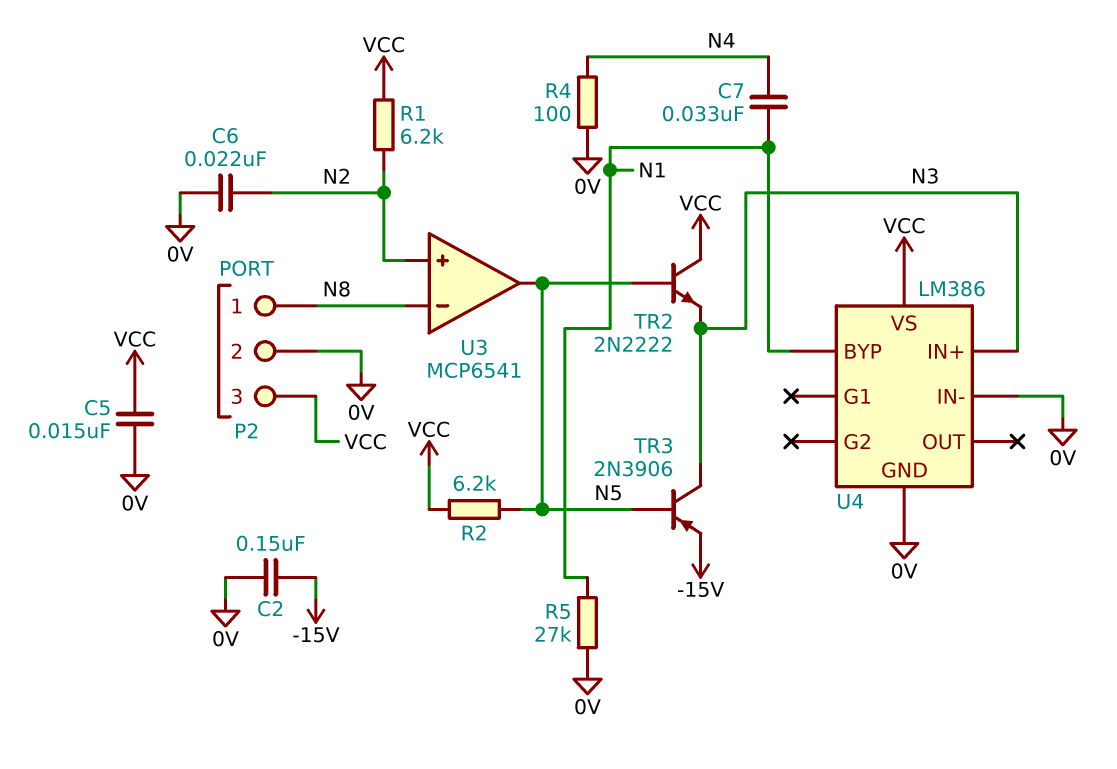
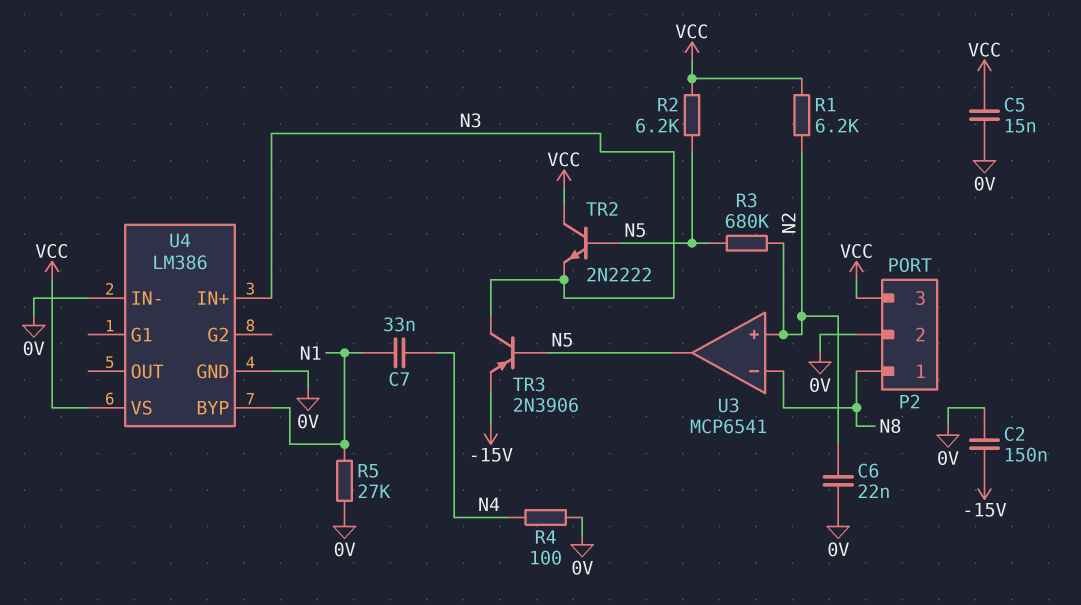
R3: none -> 680k (N2, N5)

